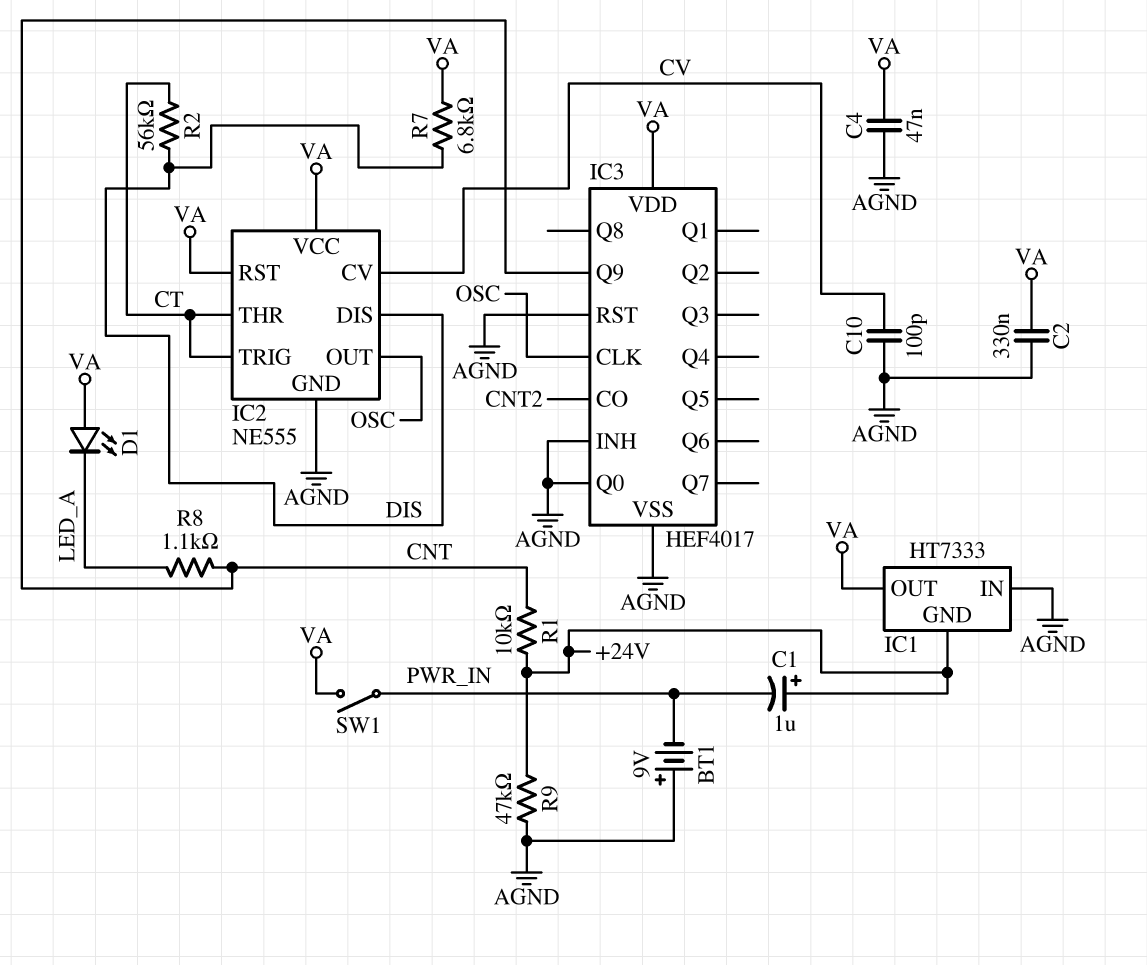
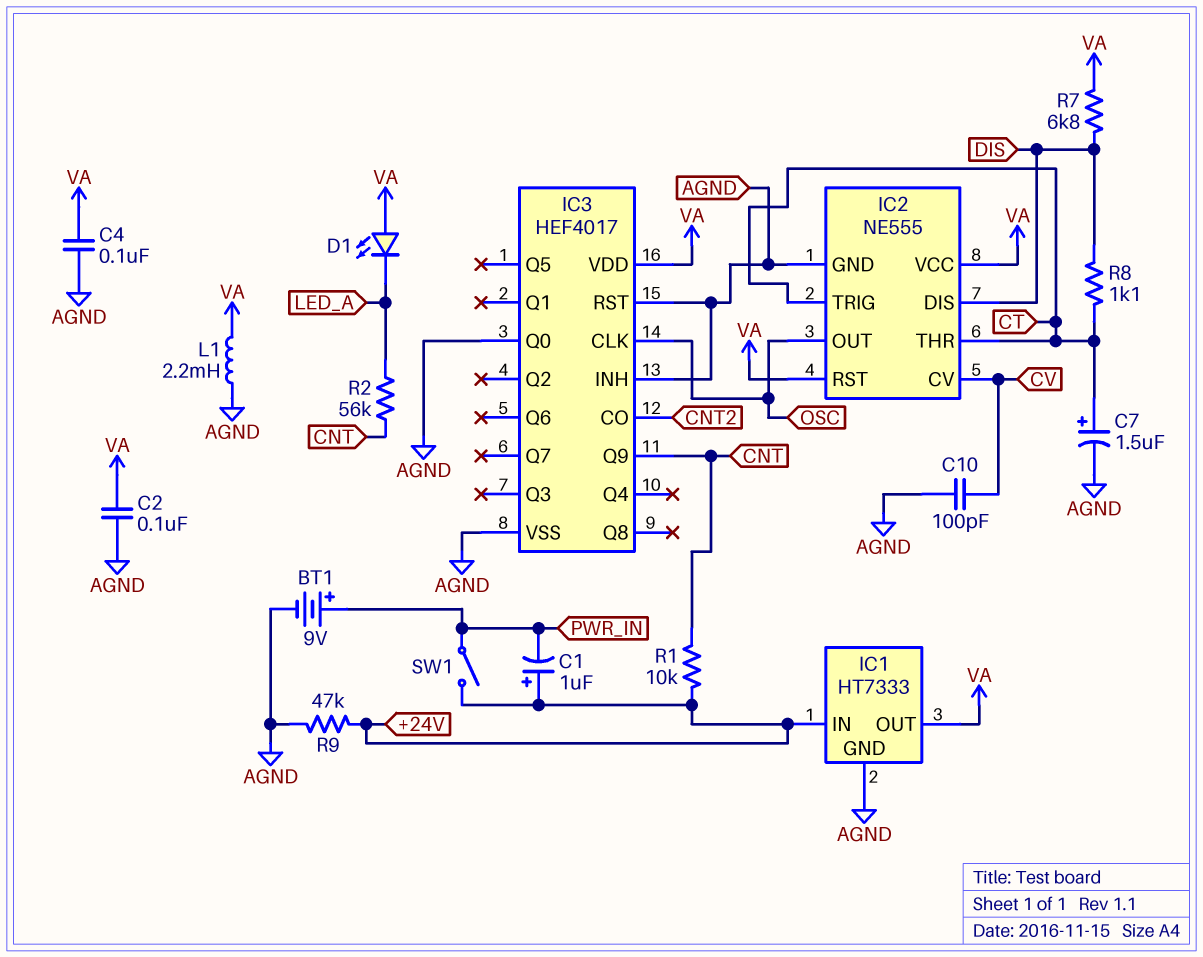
BT1: 9V (plus AGND, minus PWR_IN) -> 9V (plus PWR_IN, minus AGND)
C2: 330nF (AGND, VA) -> 100nF (AGND, VA)
C4: 47nF (AGND, VA) -> 100nF (AGND, VA)
C7: none -> 1.5uF (plus CT, minus AGND)
IC1 pin GND: +24V -> AGND
IC1 pin IN: AGND -> +24V
L1: none -> 2.2mH (AGND, VA)
R2: 56k (CT, DIS) -> 56k (CNT, LED_A)
R8: 1.1k (CNT, LED_A) -> 1.1k (CT, DIS)
SW1: switch (PWR_IN, VA) -> switch (+24V, PWR_IN)

